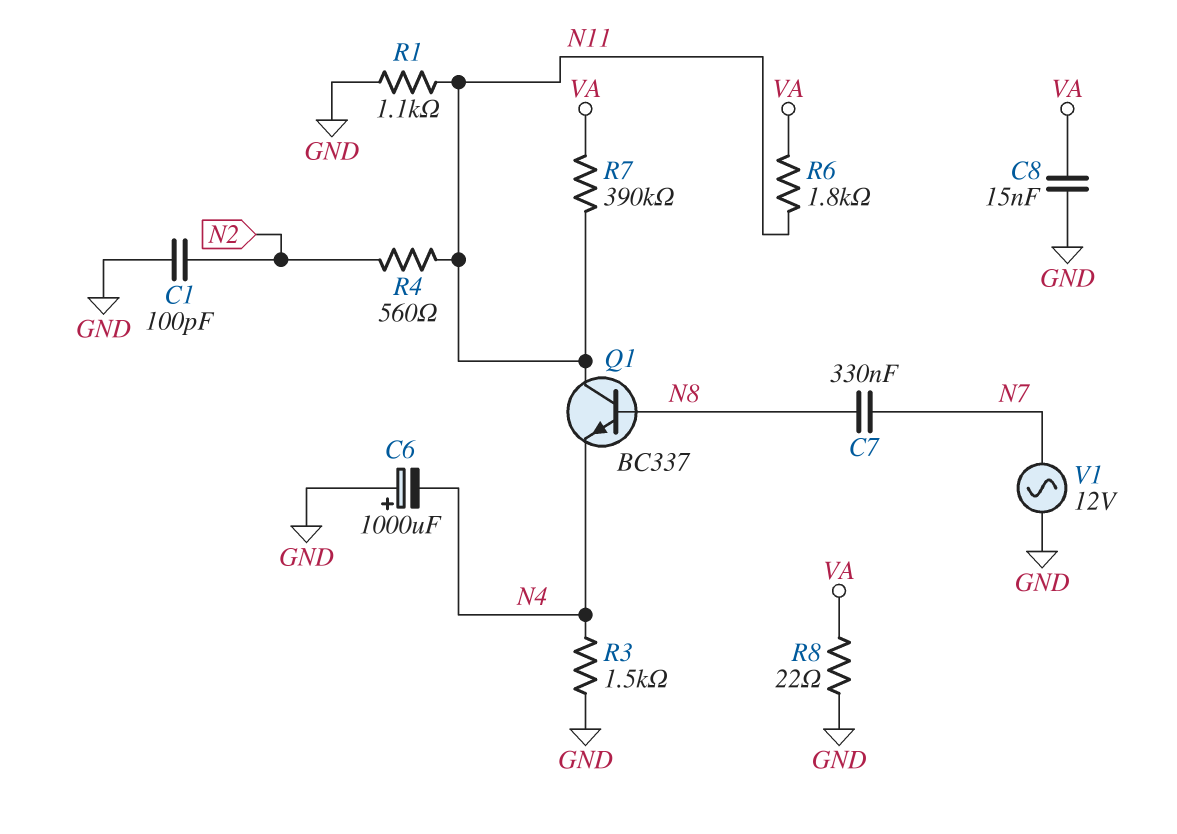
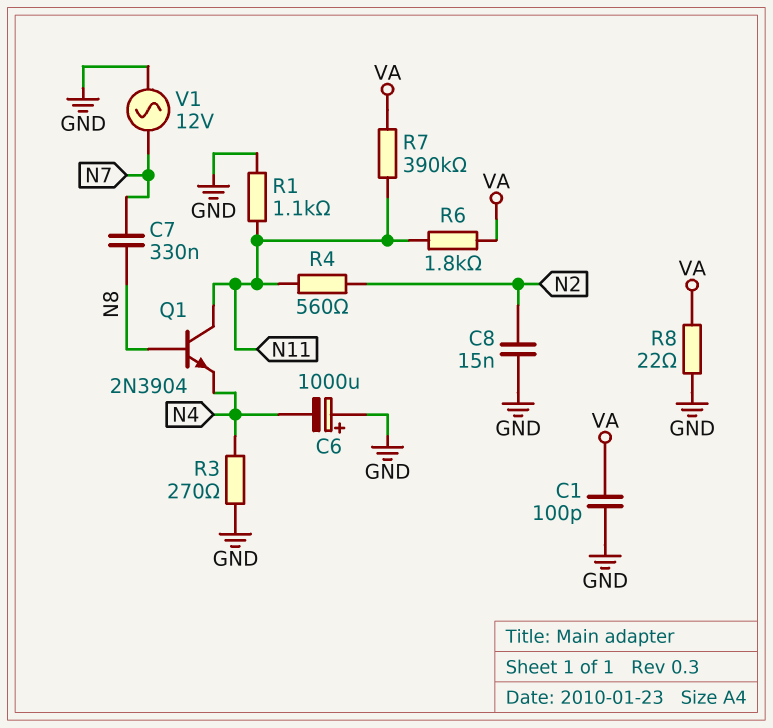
C1: 100pF (GND, N2) -> 100pF (GND, VA)
C8: 15nF (GND, VA) -> 15nF (GND, N2)
Q1: NPN BC337 (B N8, C N11, E N4) -> NPN 2N3904 (B N8, C N11, E N4)
R3: 1.5k (GND, N4) -> 270 (GND, N4)

